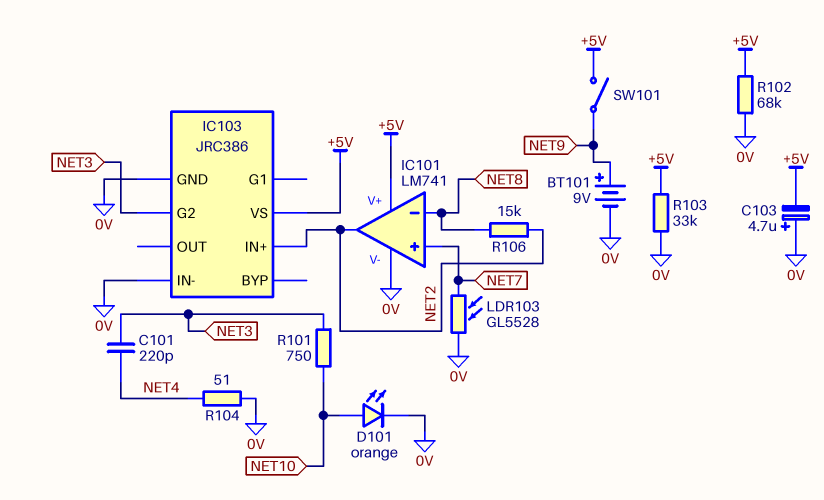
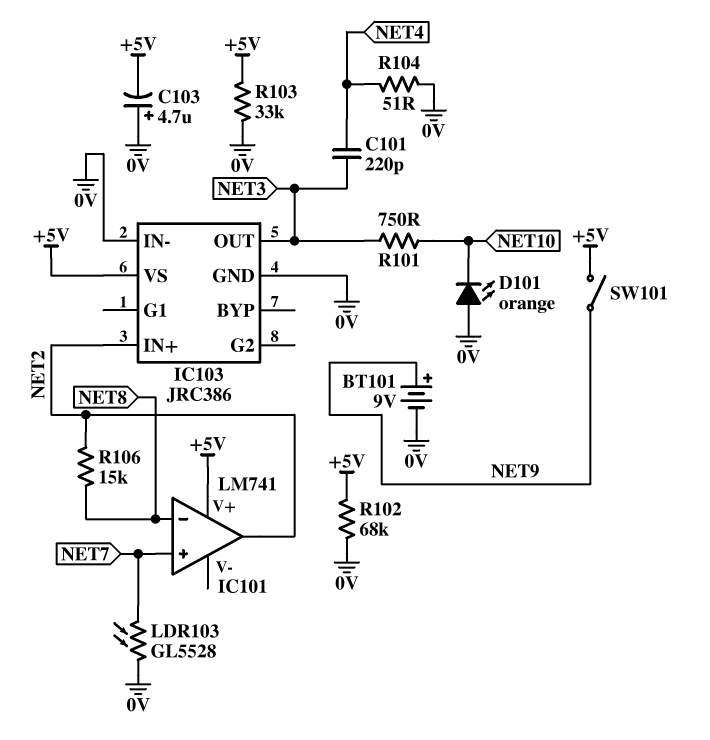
D101: LED orange (A NET10, K 0V) -> LED orange (A 0V, K NET10)
IC101 pin V-: 0V -> none
IC103 pin G2: NET3 -> none
IC103 pin OUT: none -> NET3

